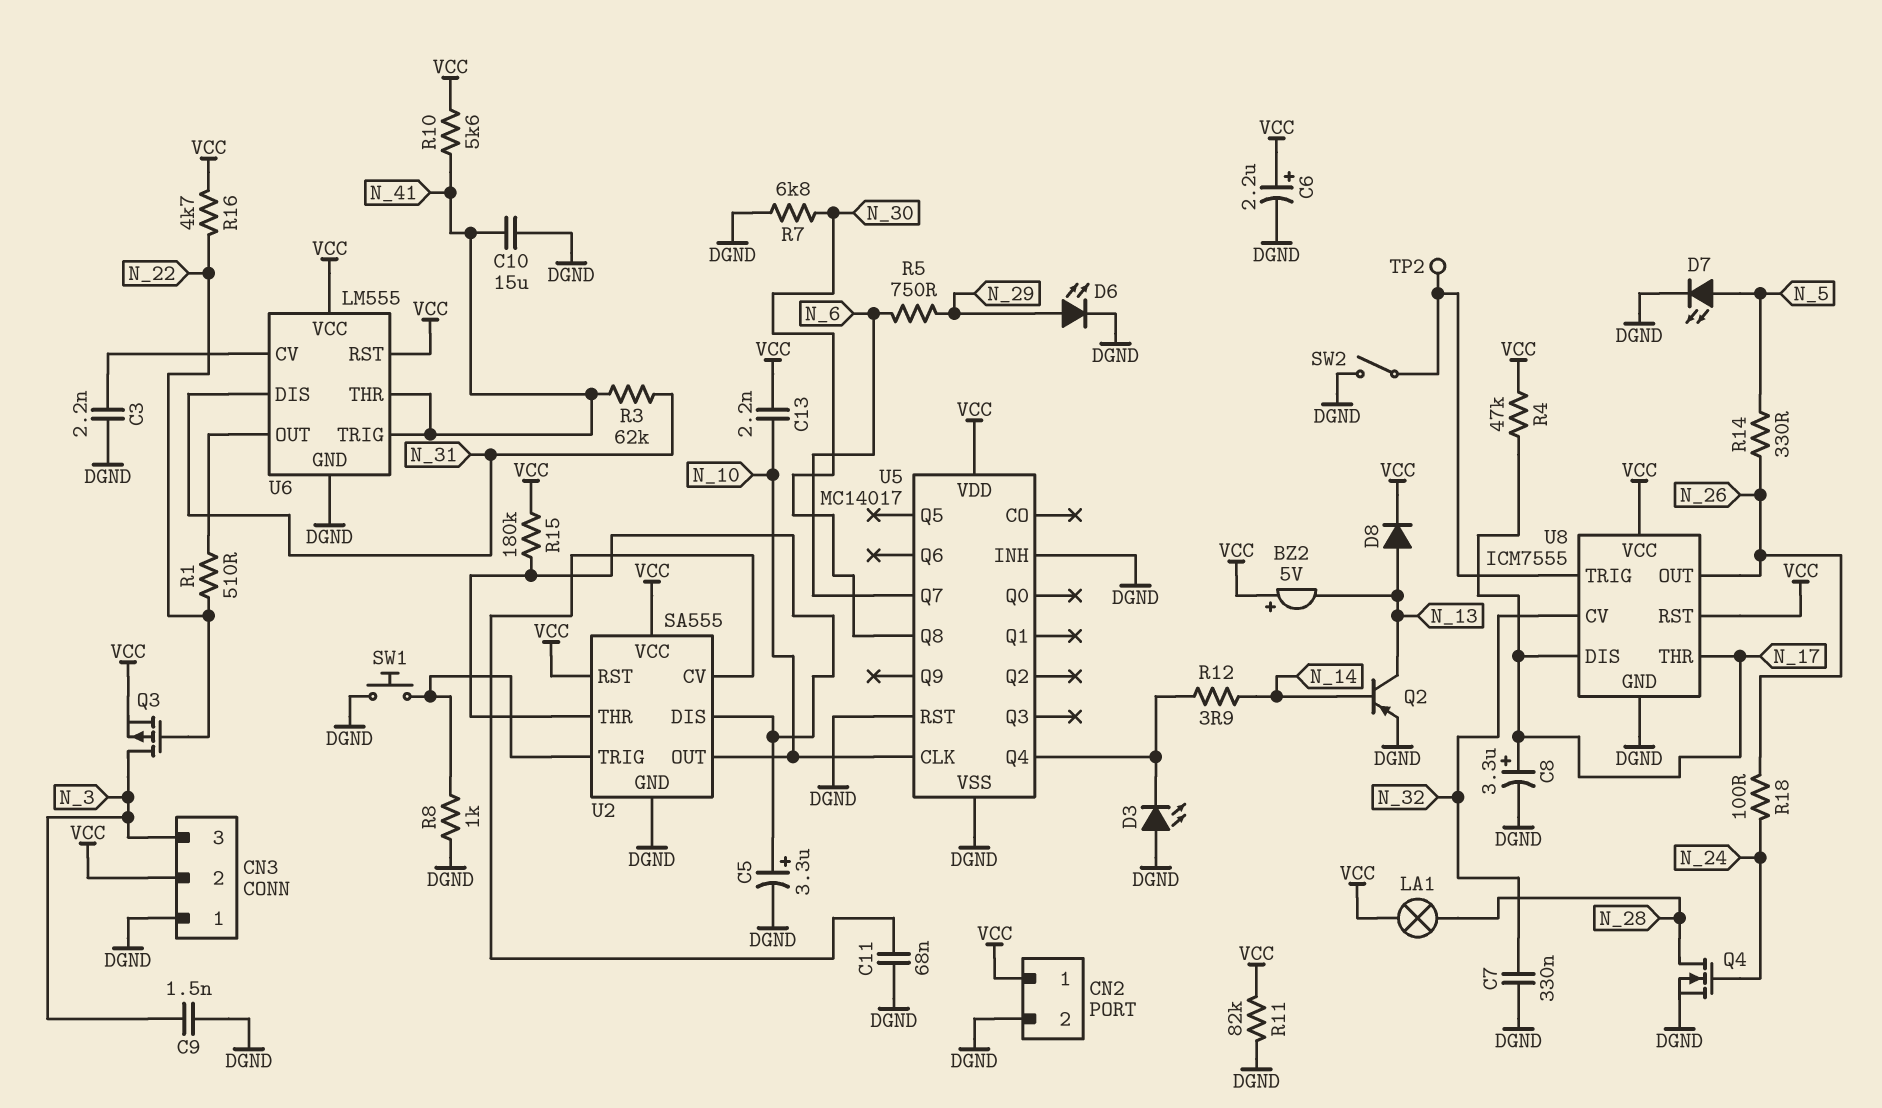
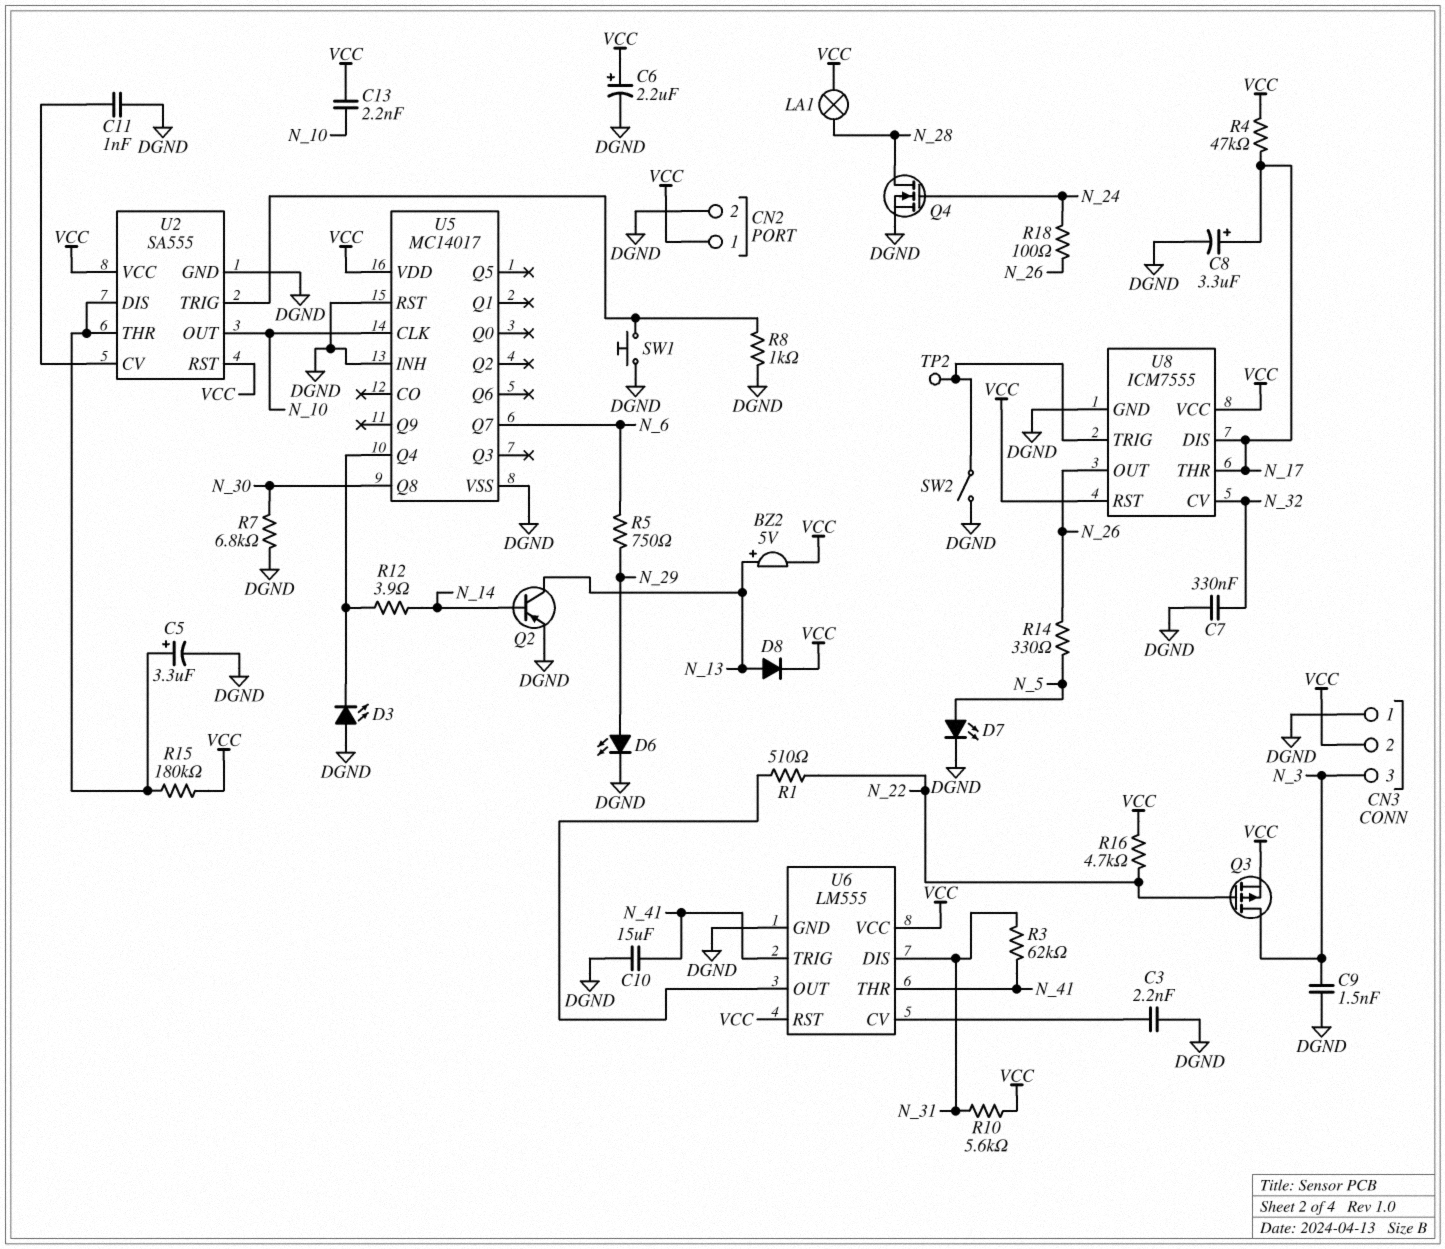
BZ2: buzzer 5V (plus VCC, minus N_13) -> buzzer 5V (plus N_13, minus VCC)
C11: 68nF (DGND, U2/CV) -> 1nF (DGND, U2/CV)
R10: 5.6k (N_41, VCC) -> 5.6k (N_31, VCC)
R11: 82k (DGND, VCC) -> none

